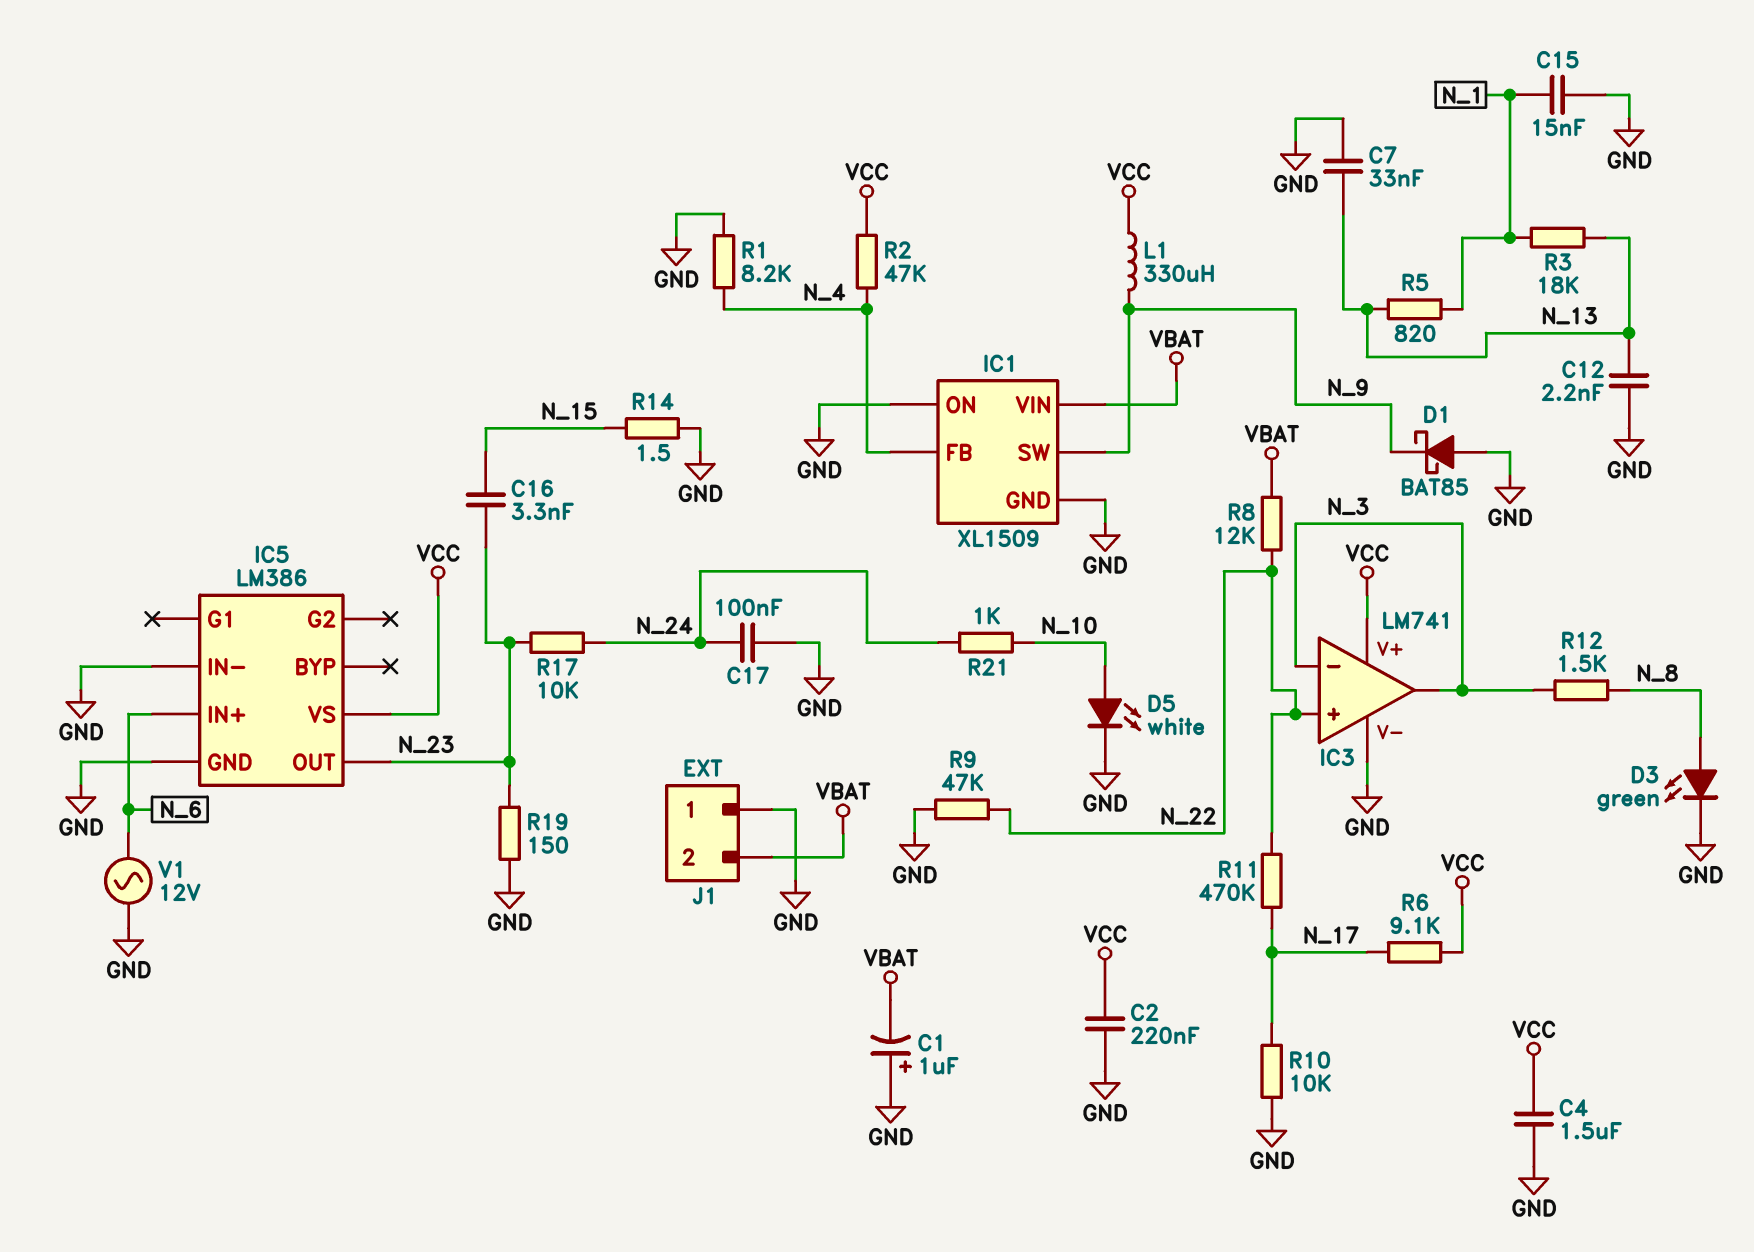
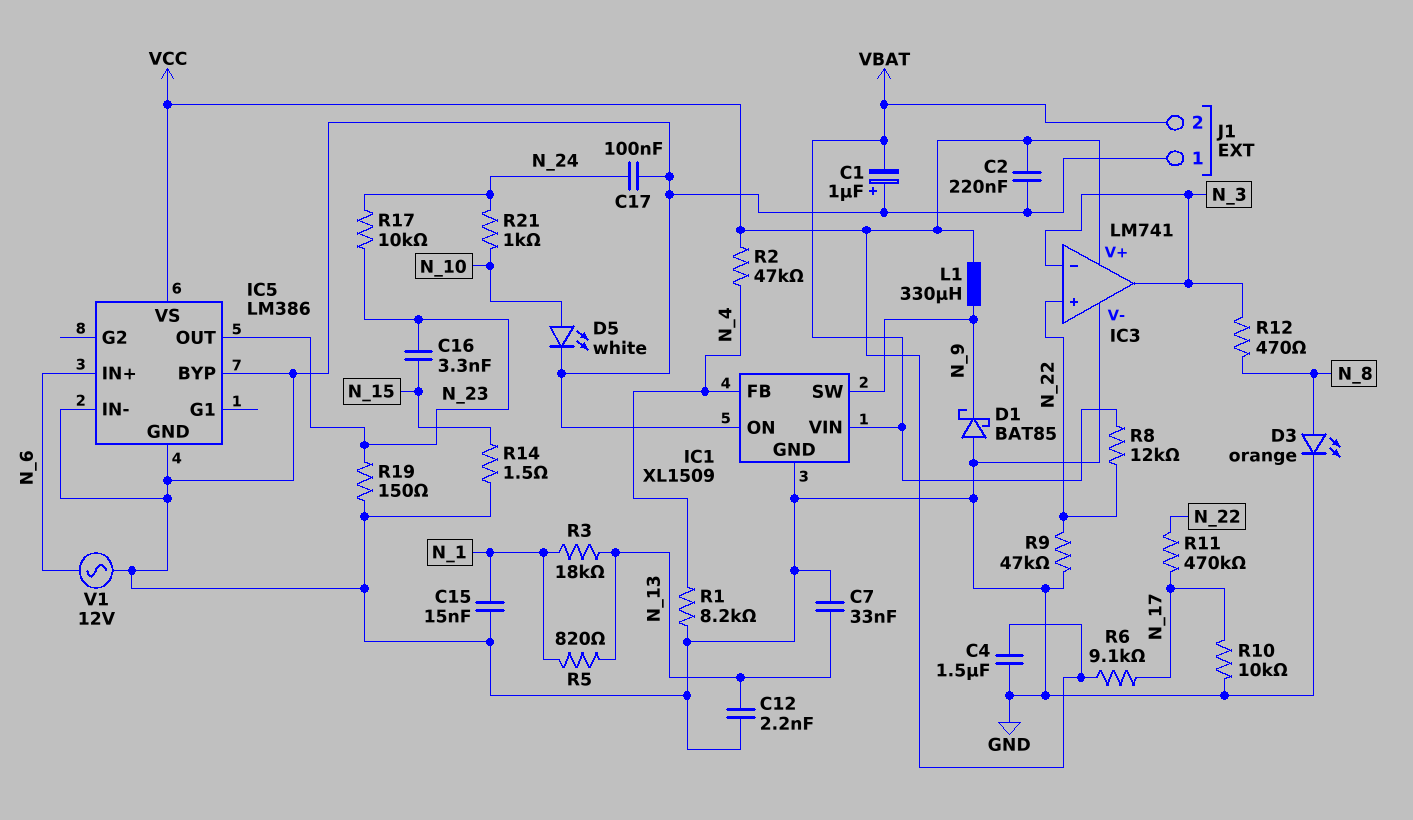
D3: LED green (A N_8, K GND) -> LED orange (A N_8, K GND)
IC5 pin BYP: none -> GND
R12: 1.5k (N_3, N_8) -> 470 (N_3, N_8)

